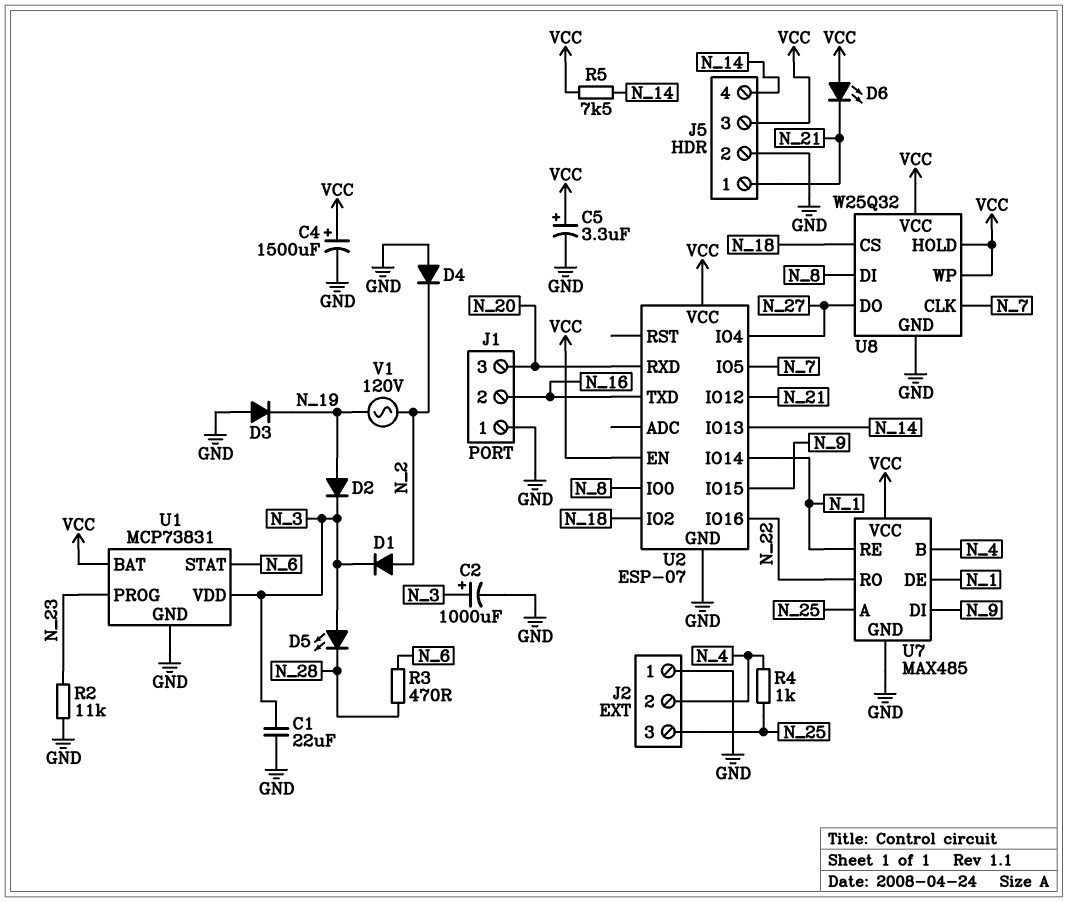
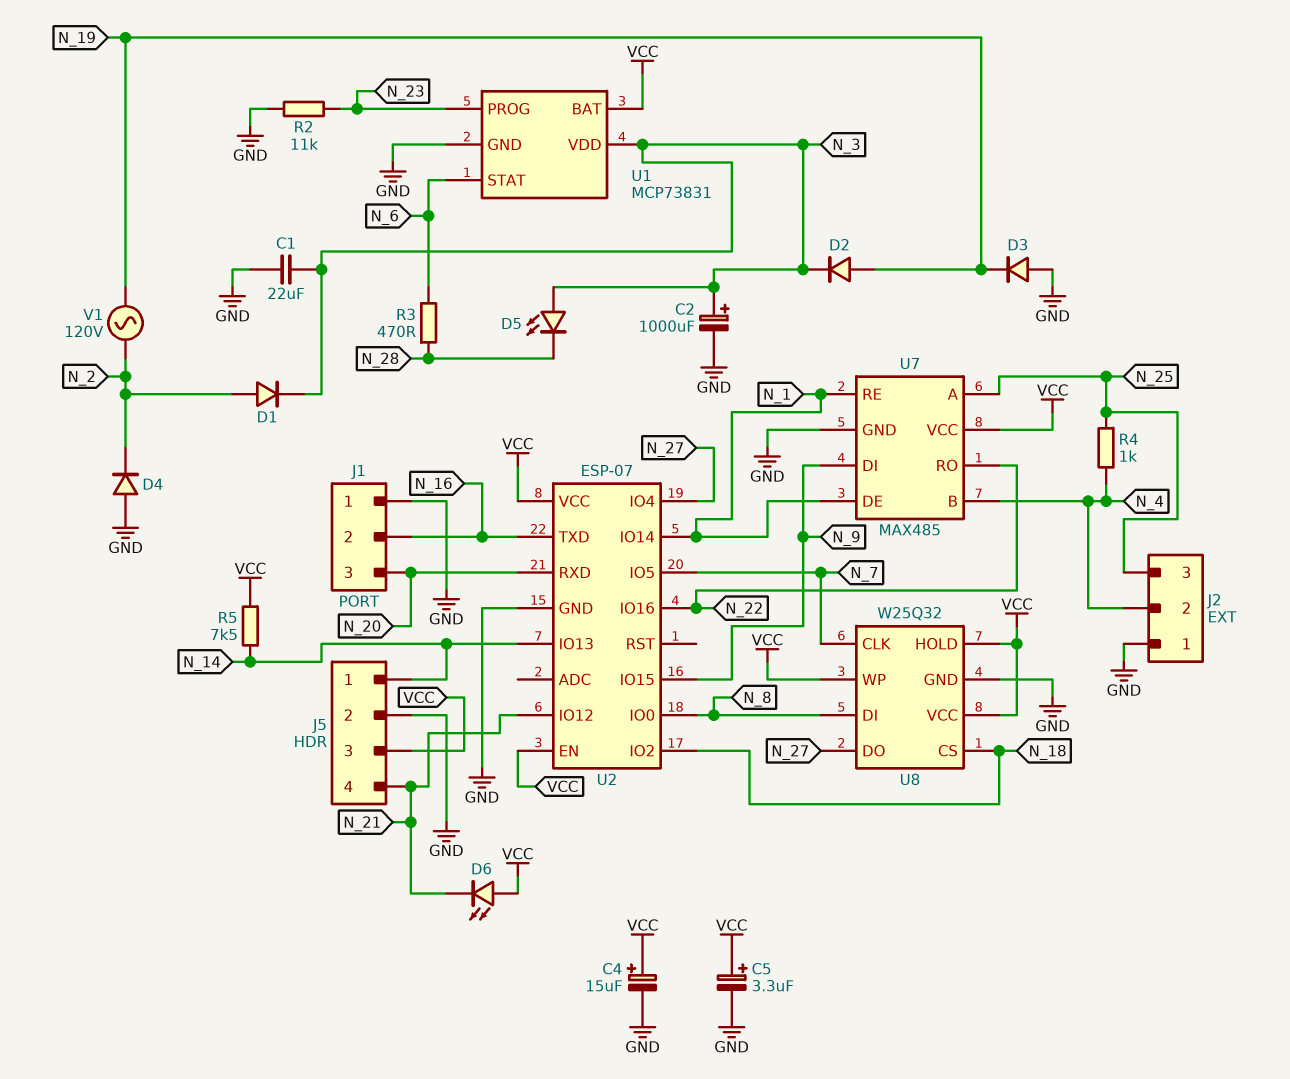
C4: 1500uF (plus VCC, minus GND) -> 15uF (plus VCC, minus GND)
J5 pin 1: N_21 -> N_14
J5 pin 4: N_14 -> N_21

